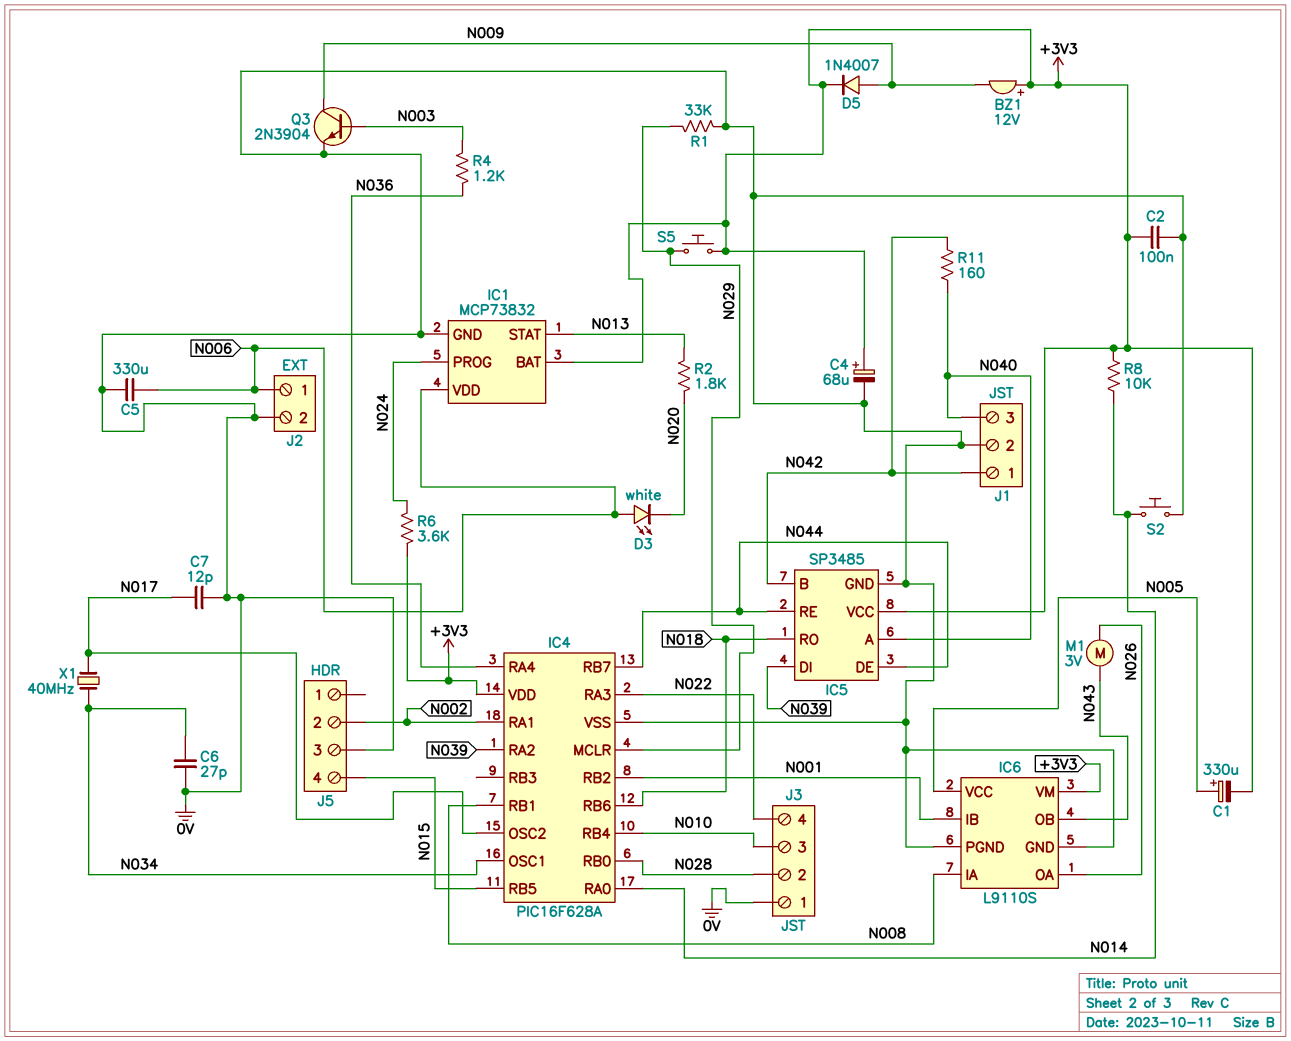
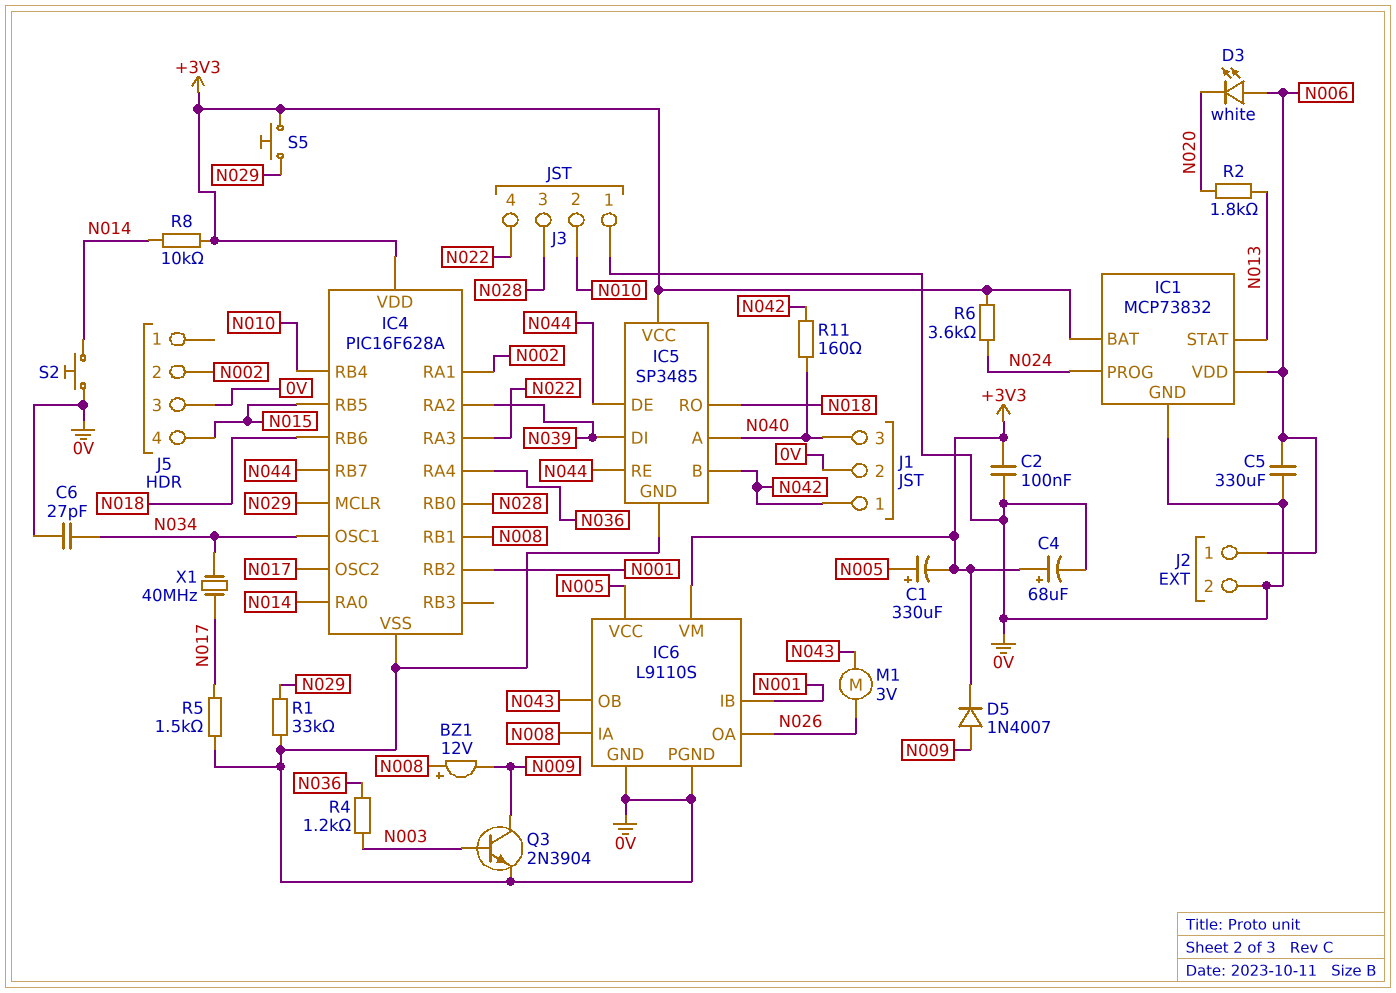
BZ1: buzzer 12V (plus +3V3, minus N009) -> buzzer 12V (plus N008, minus N009)
C7: 12pF (0V, N017) -> none
J3 pin 2: N028 -> N010
J3 pin 3: N010 -> N028
R5: none -> 1.5k (0V, N017)

